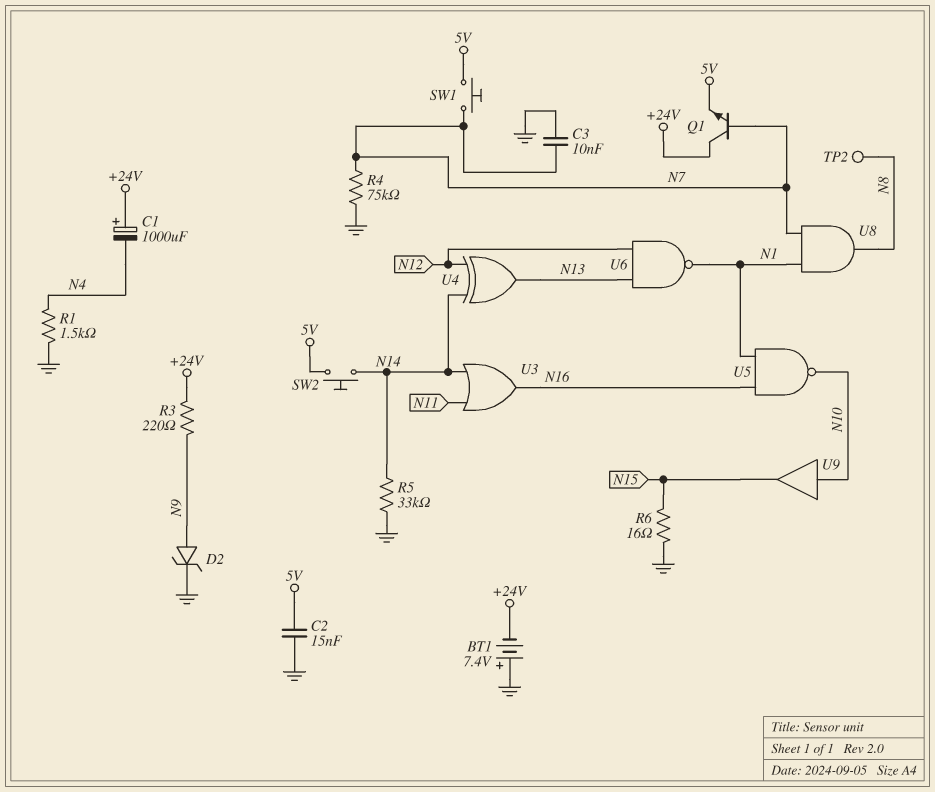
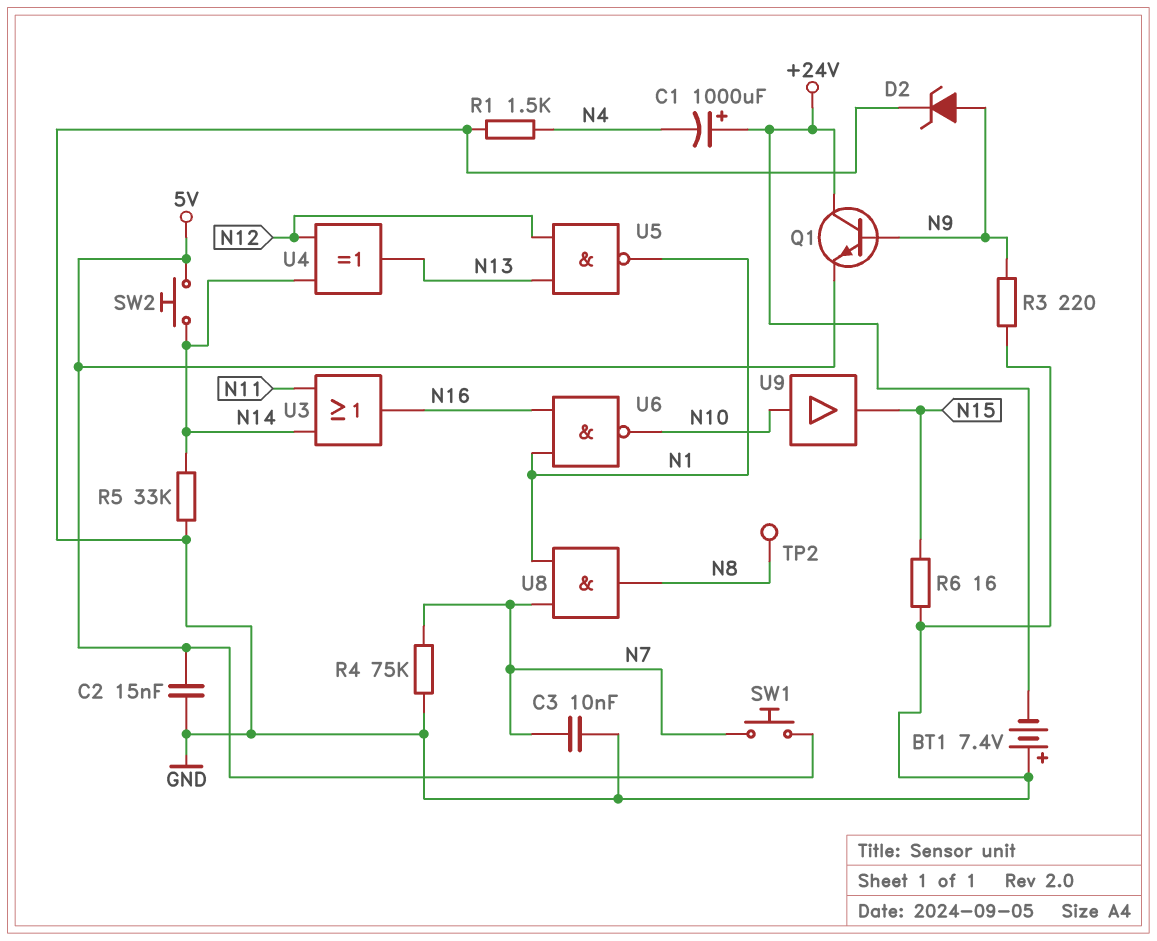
Q1: NPN (B N7, C +24V, E 5V) -> NPN (B N9, C +24V, E 5V)
R3: 220 (+24V, N9) -> 220 (GND, N9)
U5: NAND (in N1, in N16, out N10) -> NAND (in N12, in N13, out N1)
U6: NAND (in N12, in N13, out N1) -> NAND (in N1, in N16, out N10)

